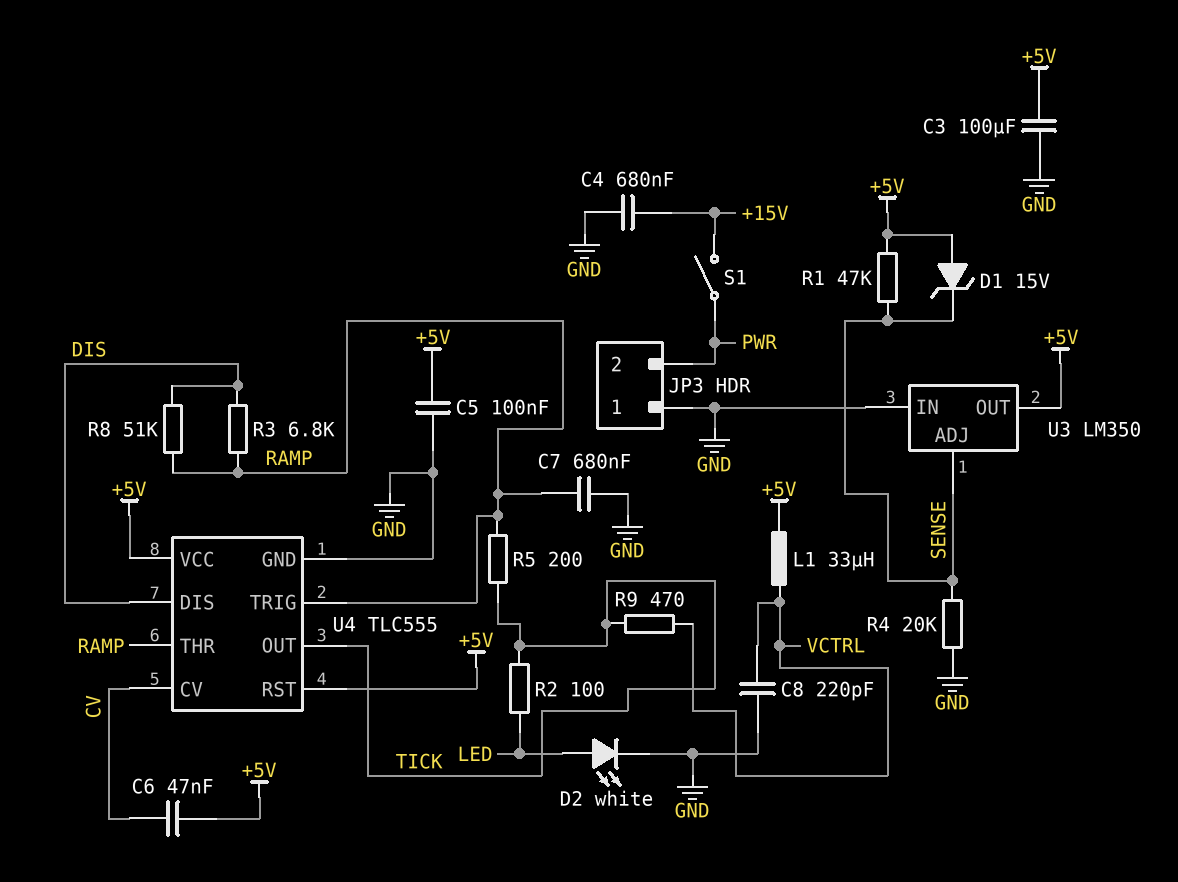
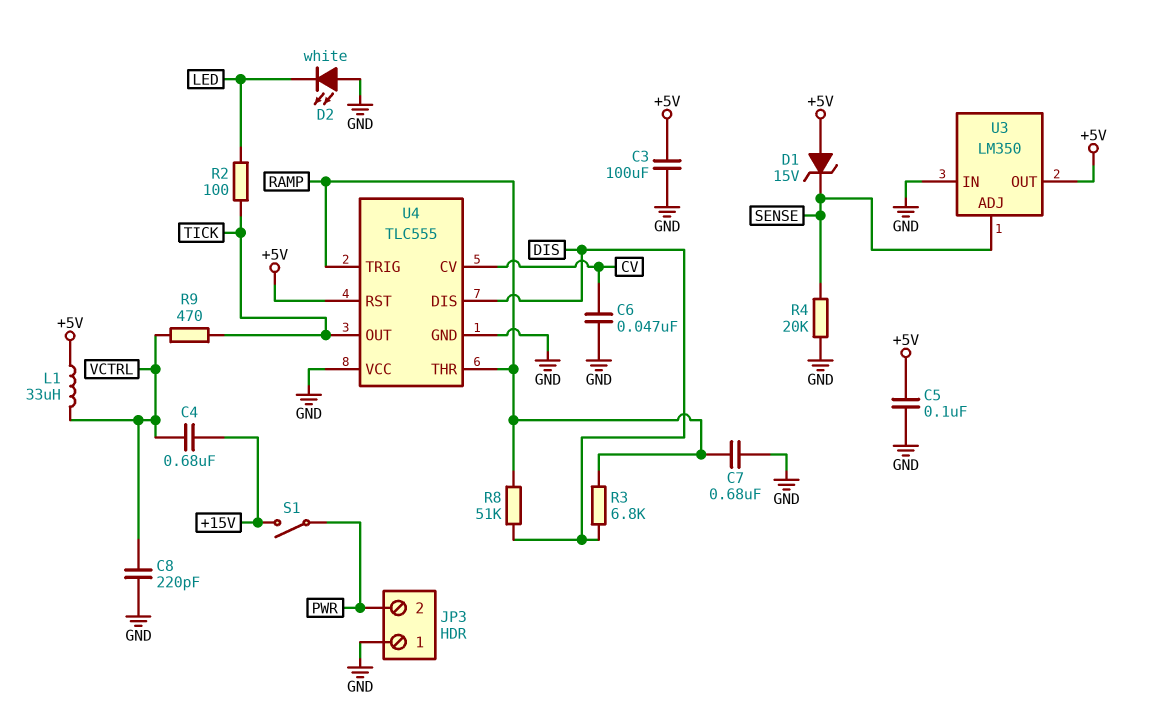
C4: 680nF (+15V, GND) -> 680nF (+15V, VCTRL)
C6: 47nF (+5V, CV) -> 47nF (CV, GND)
D2: LED white (A LED, K GND) -> LED white (A GND, K LED)
R1: 47k (+5V, SENSE) -> none
R5: 200 (RAMP, TICK) -> none
U4 pin VCC: +5V -> GND

